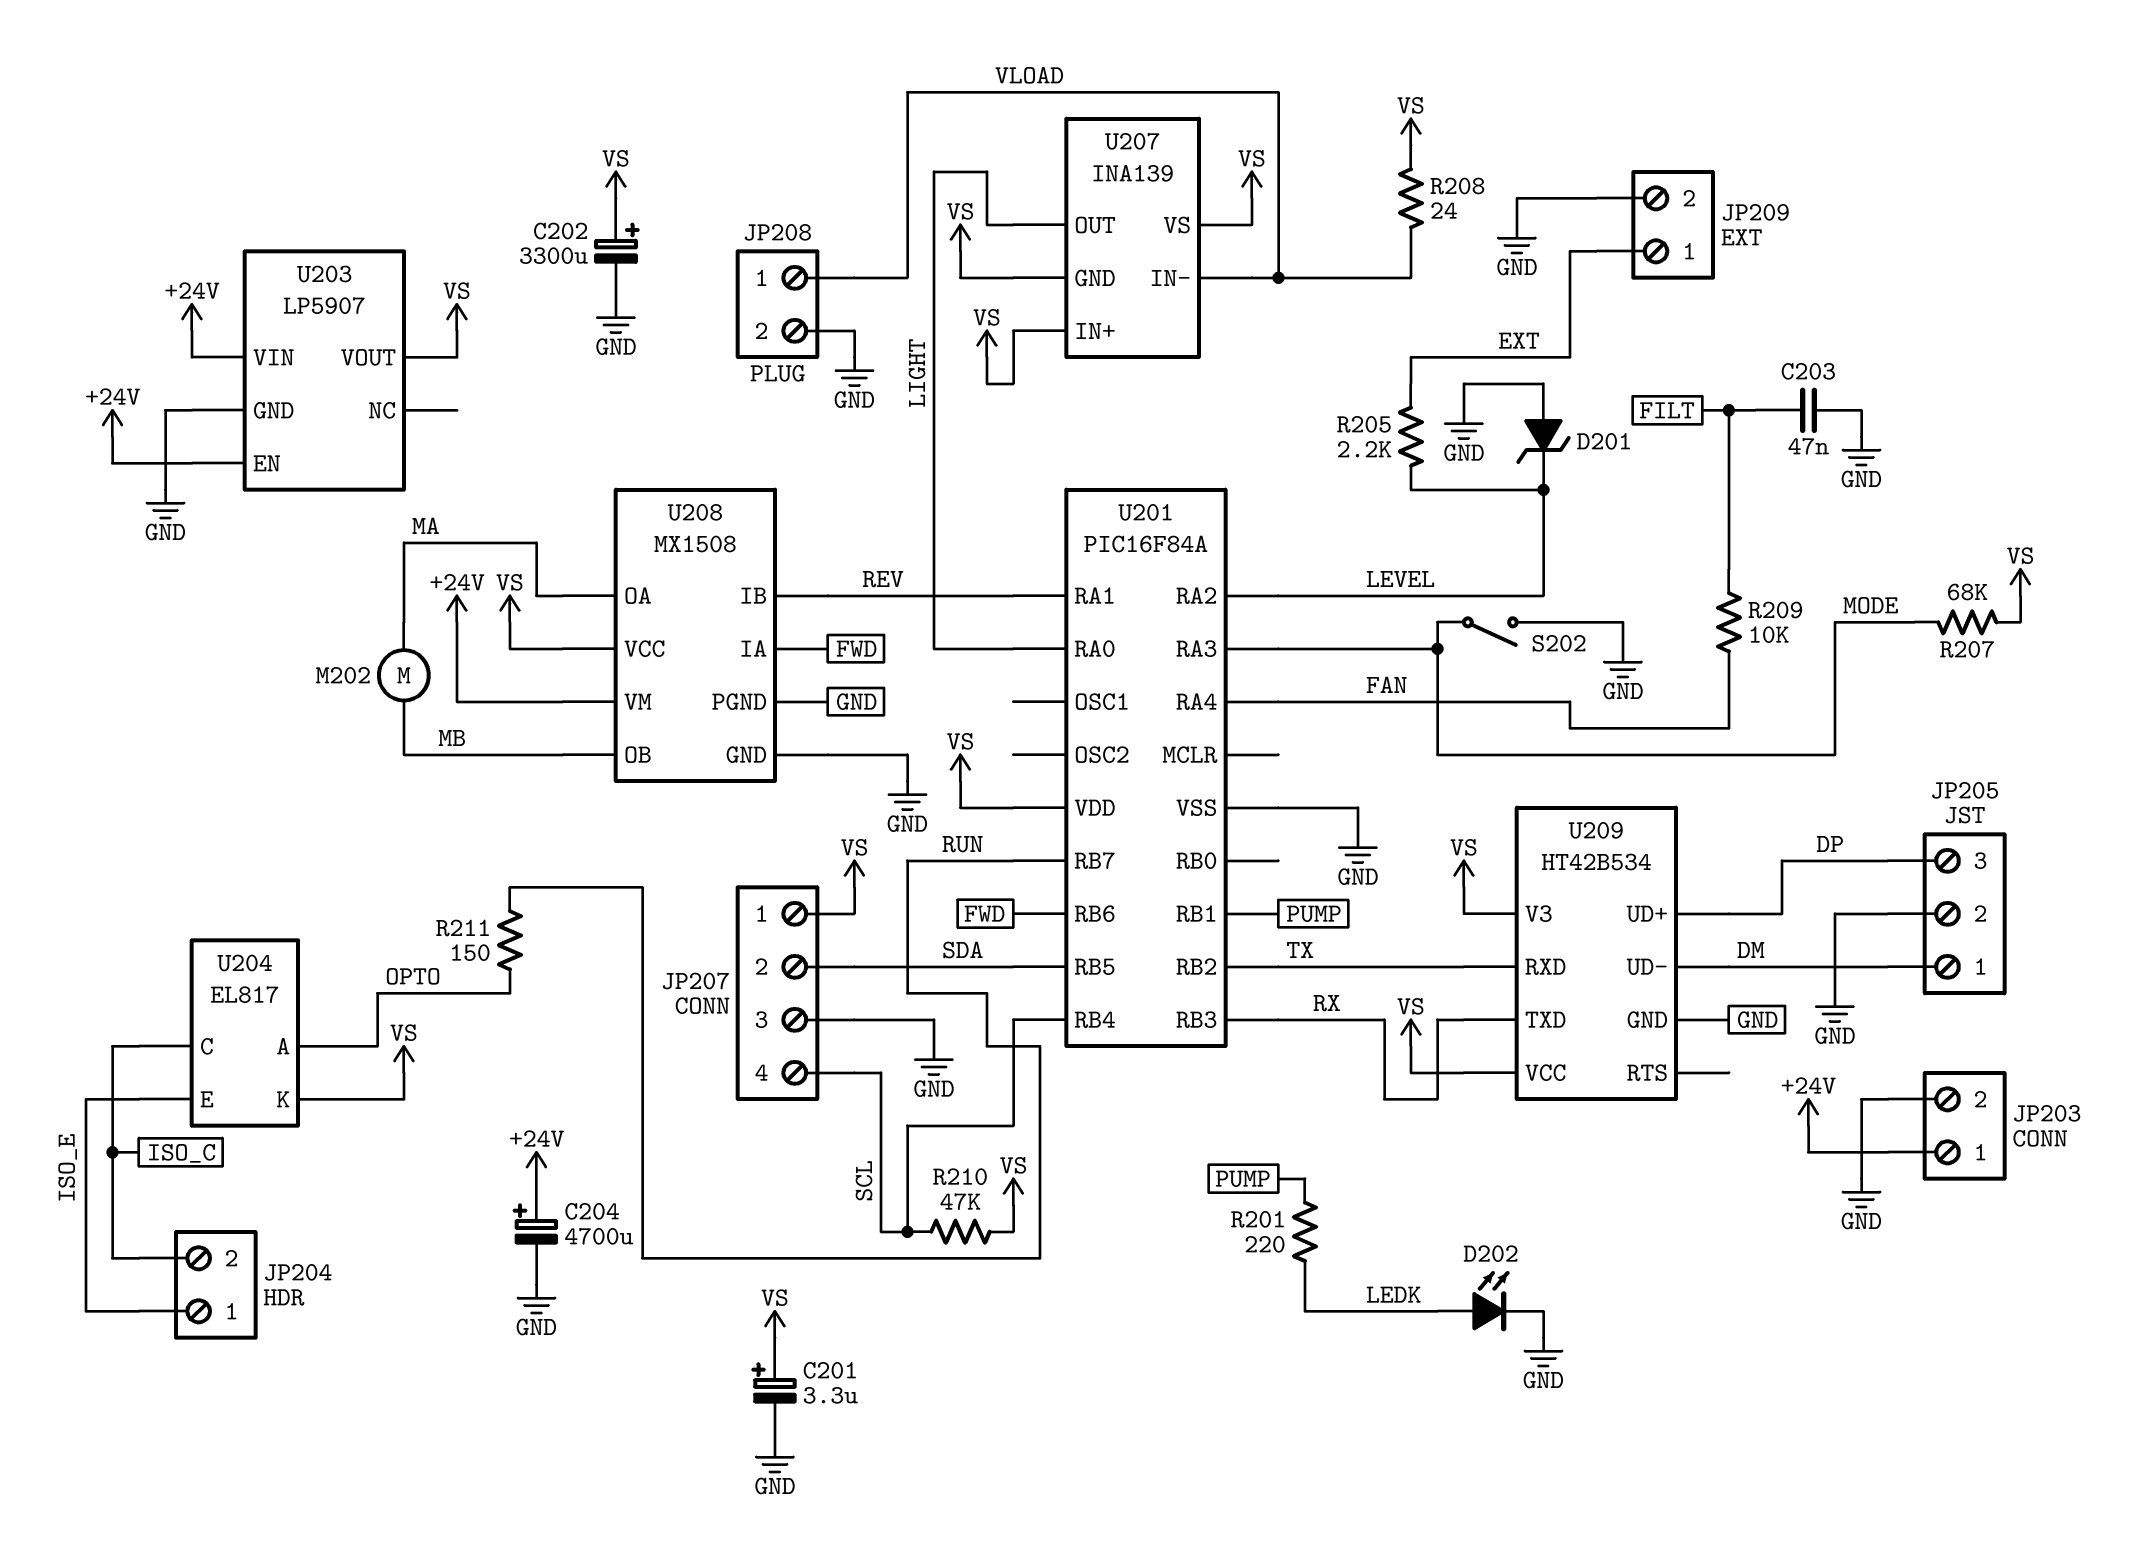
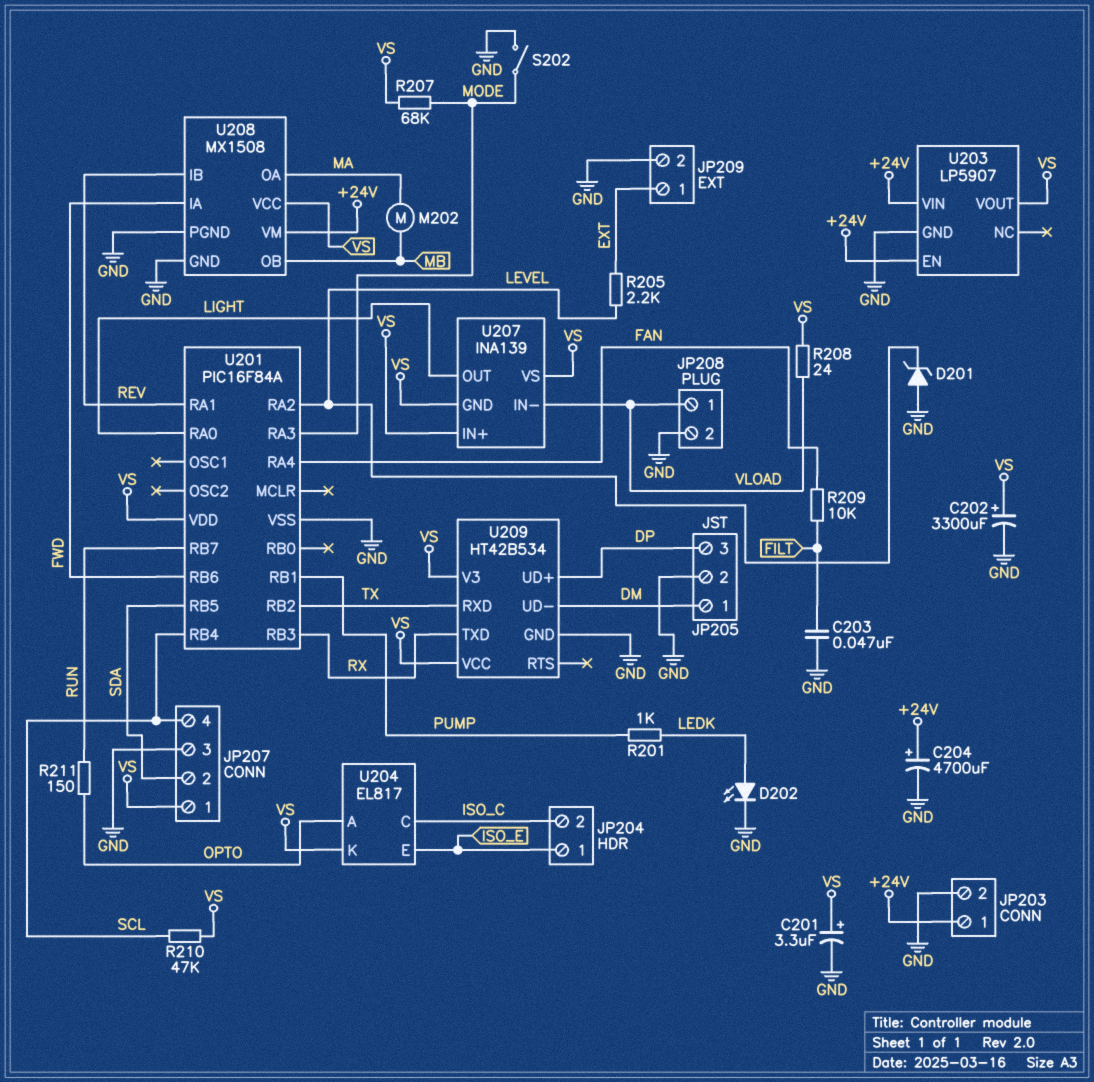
R201: 220 (LEDK, PUMP) -> 1k (LEDK, PUMP)

